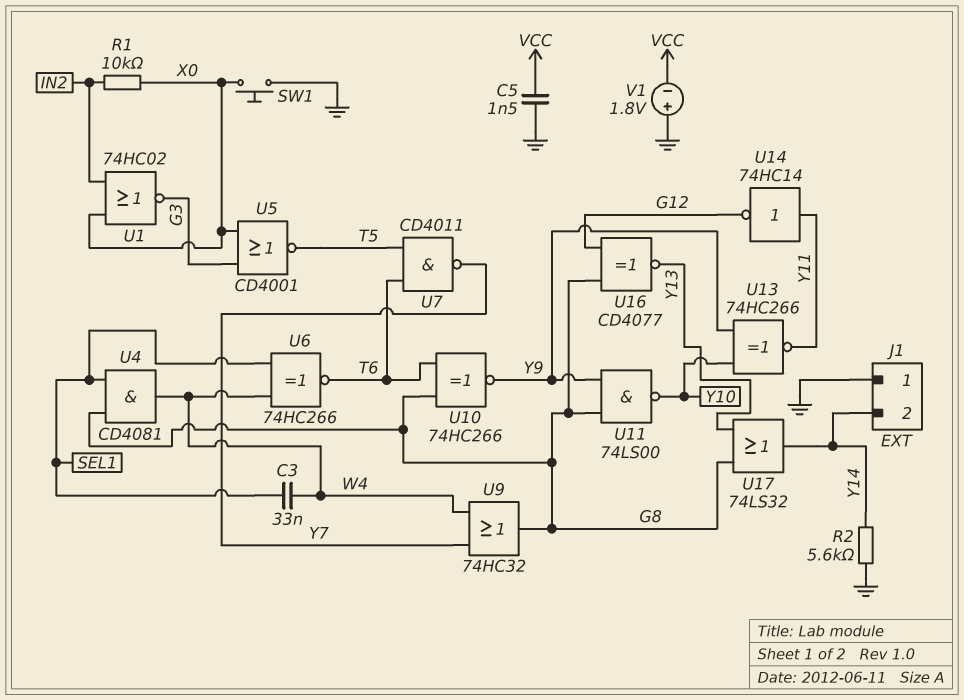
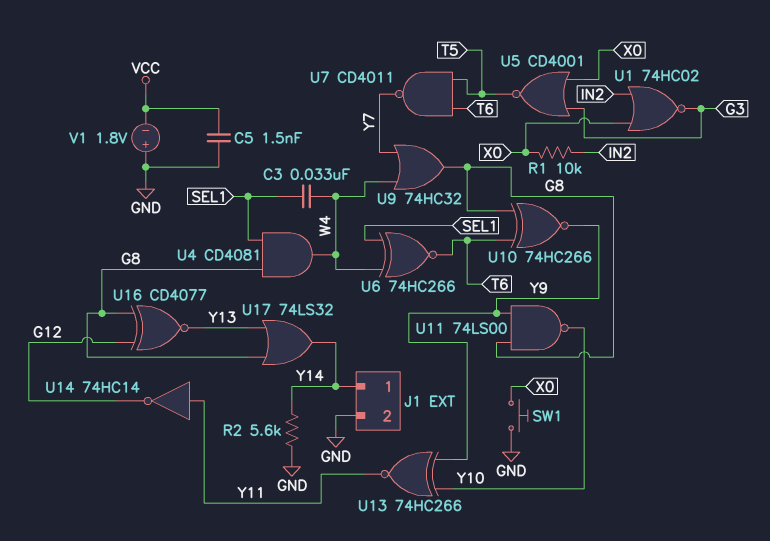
J1 pin 1: GND -> Y14
J1 pin 2: Y14 -> GND

